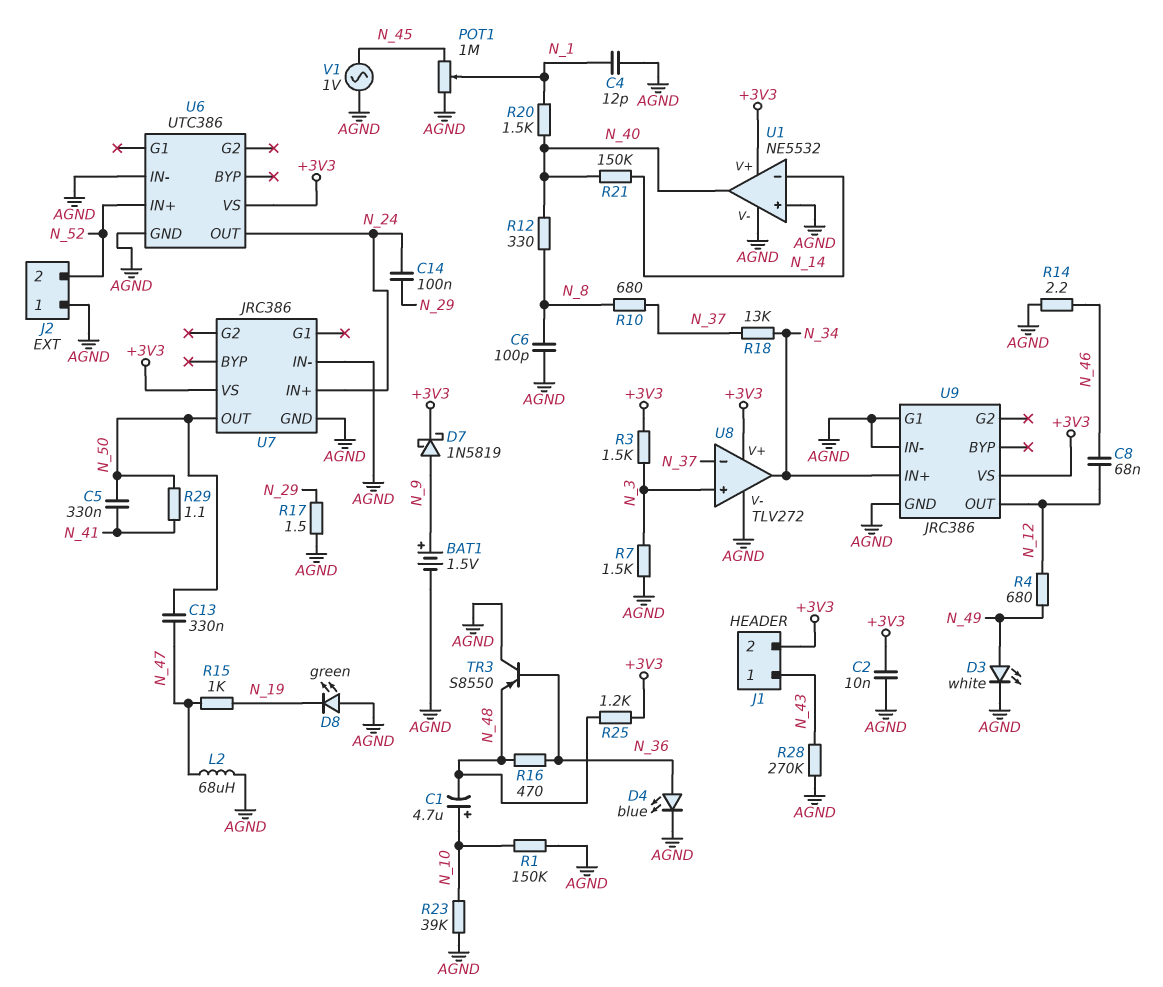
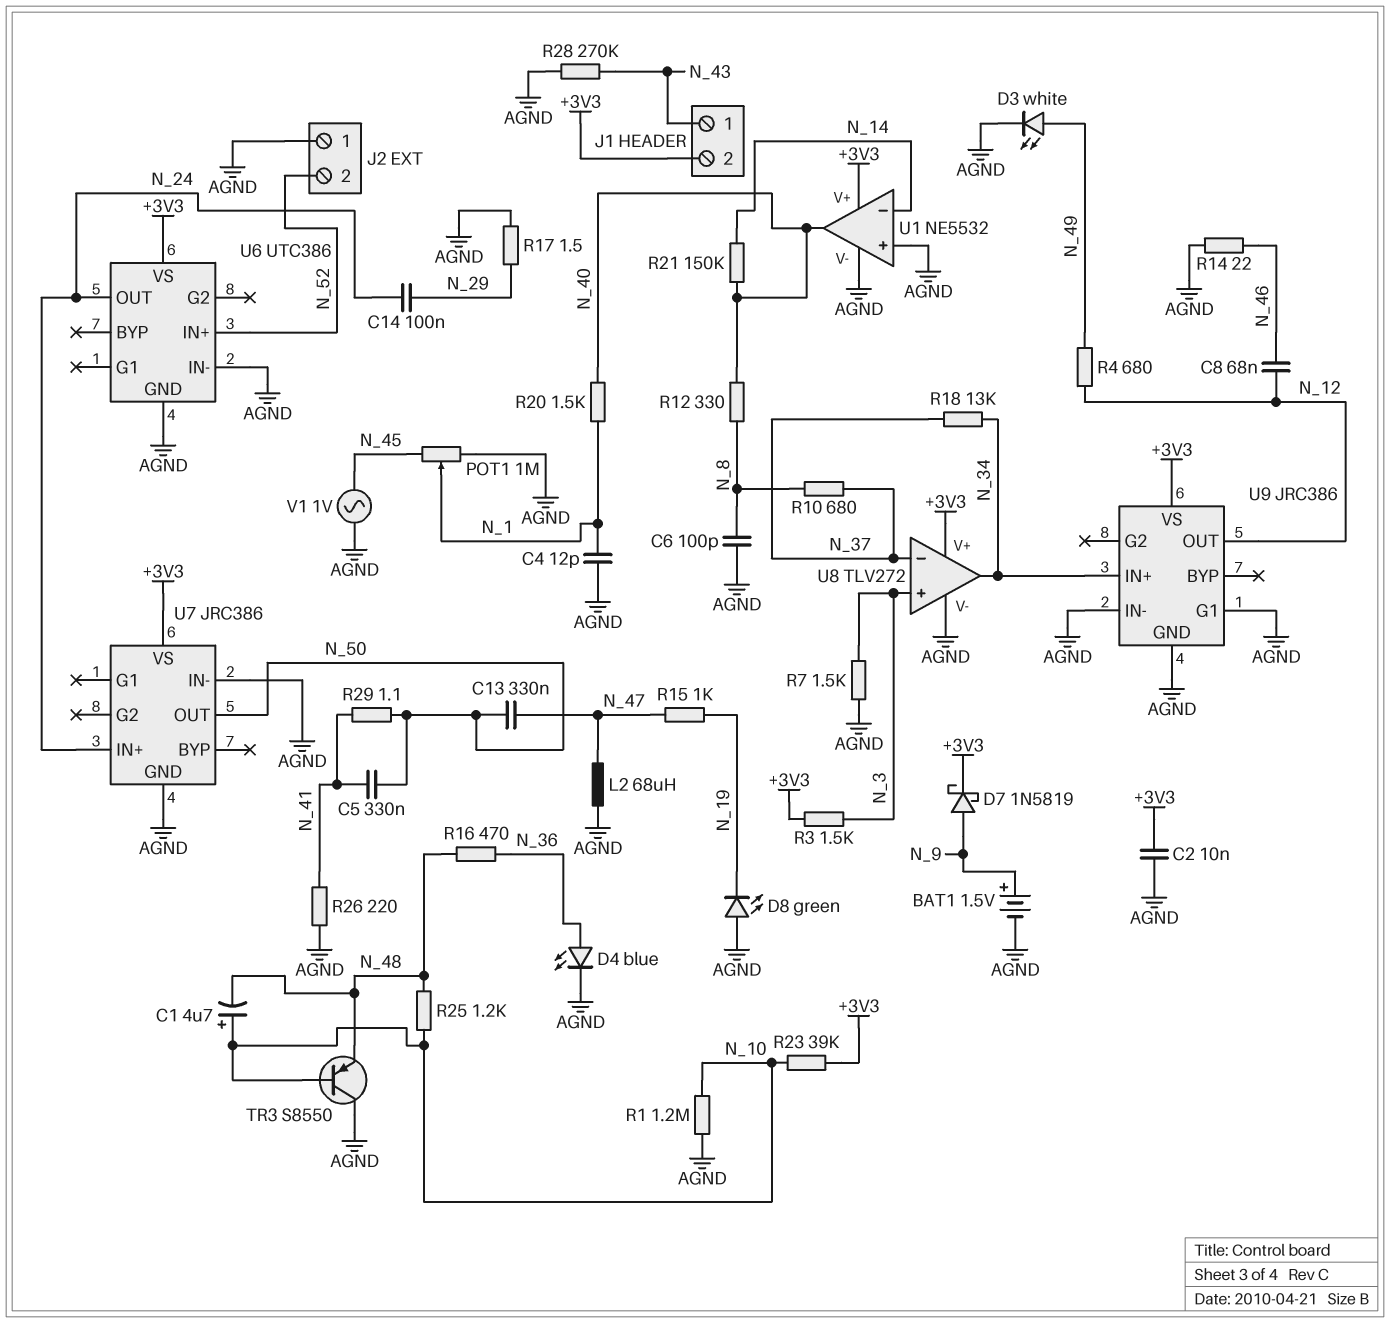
R1: 150k (AGND, N_10) -> 1.2M (AGND, N_10)
R14: 2.2 (AGND, N_46) -> 22 (AGND, N_46)
R23: 39k (AGND, N_10) -> 39k (+3V3, N_10)
R25: 1.2k (+3V3, N_48) -> 1.2k (N_10, N_48)
R26: none -> 220 (AGND, N_41)
TR3: PNP S8550 (B N_36, C AGND, E N_48) -> PNP S8550 (B N_10, C AGND, E N_48)

